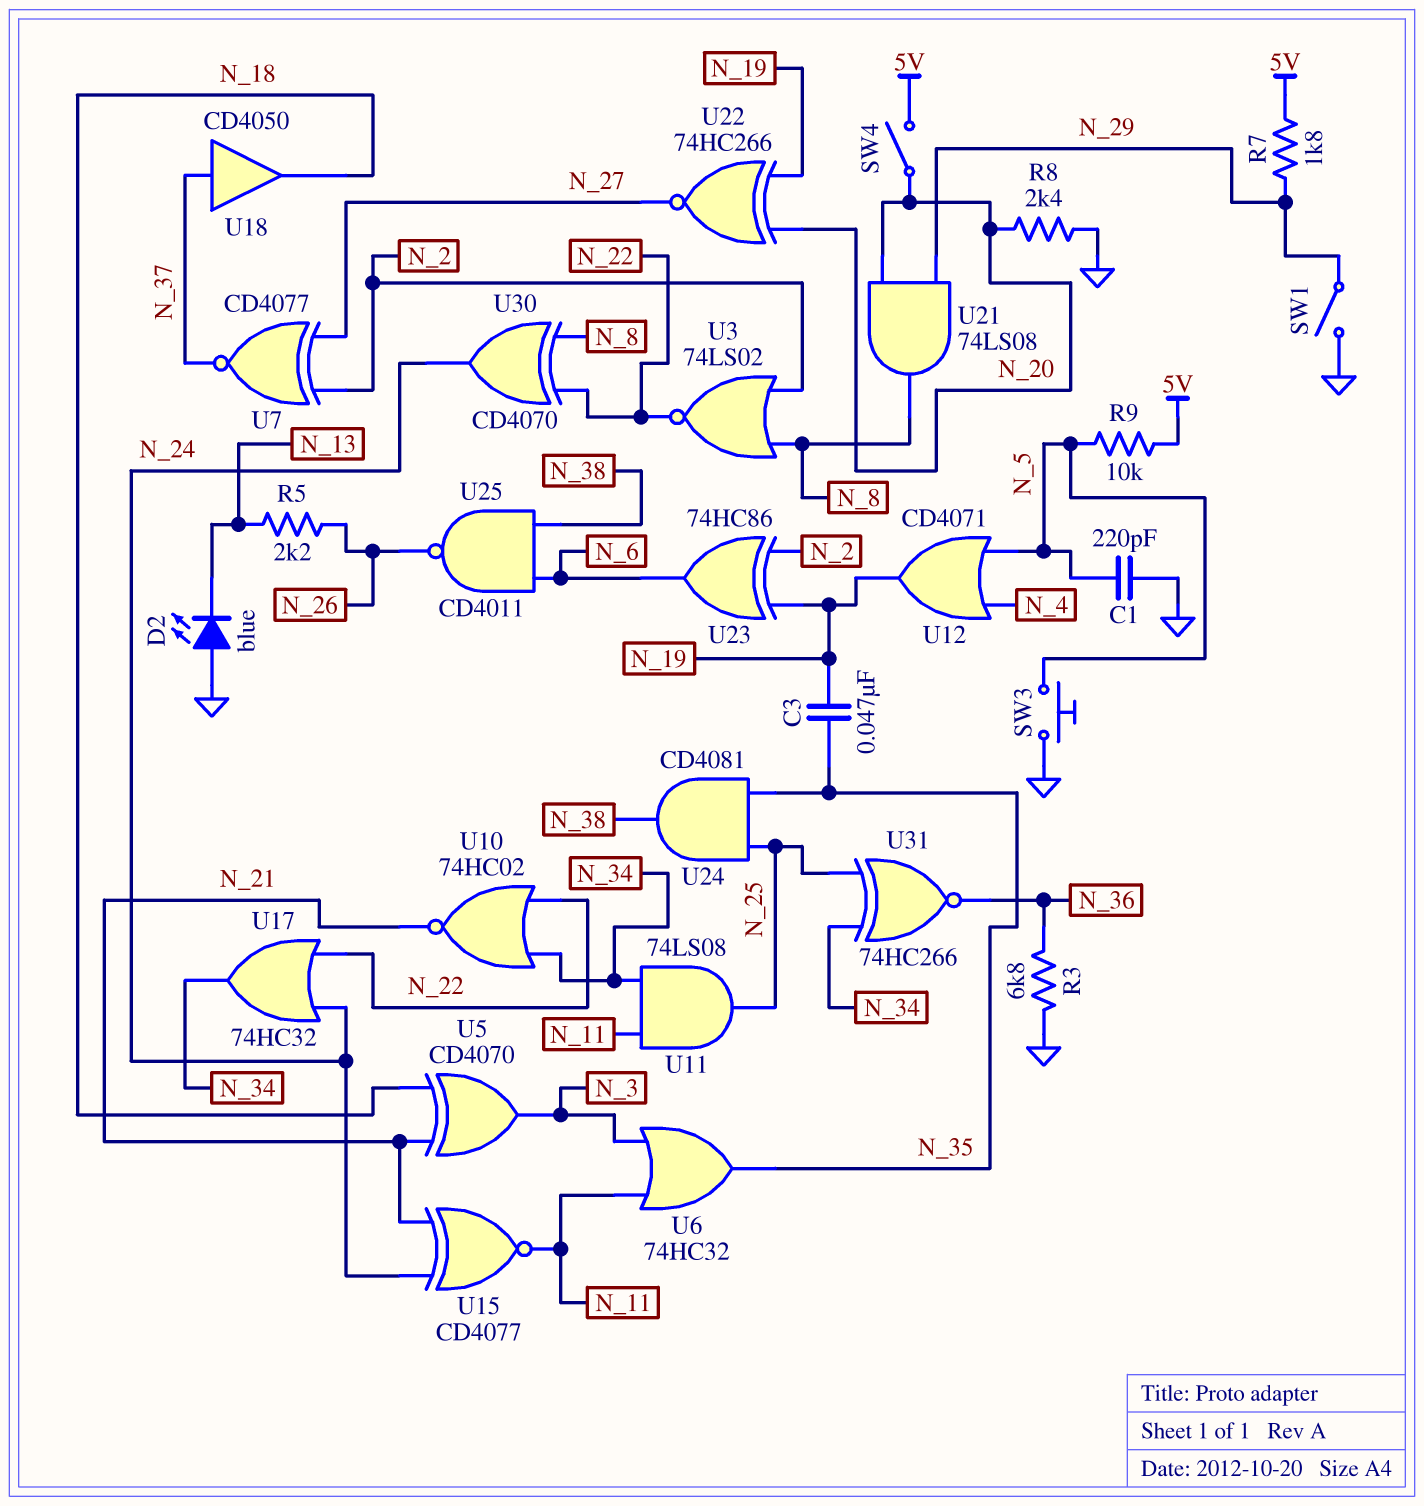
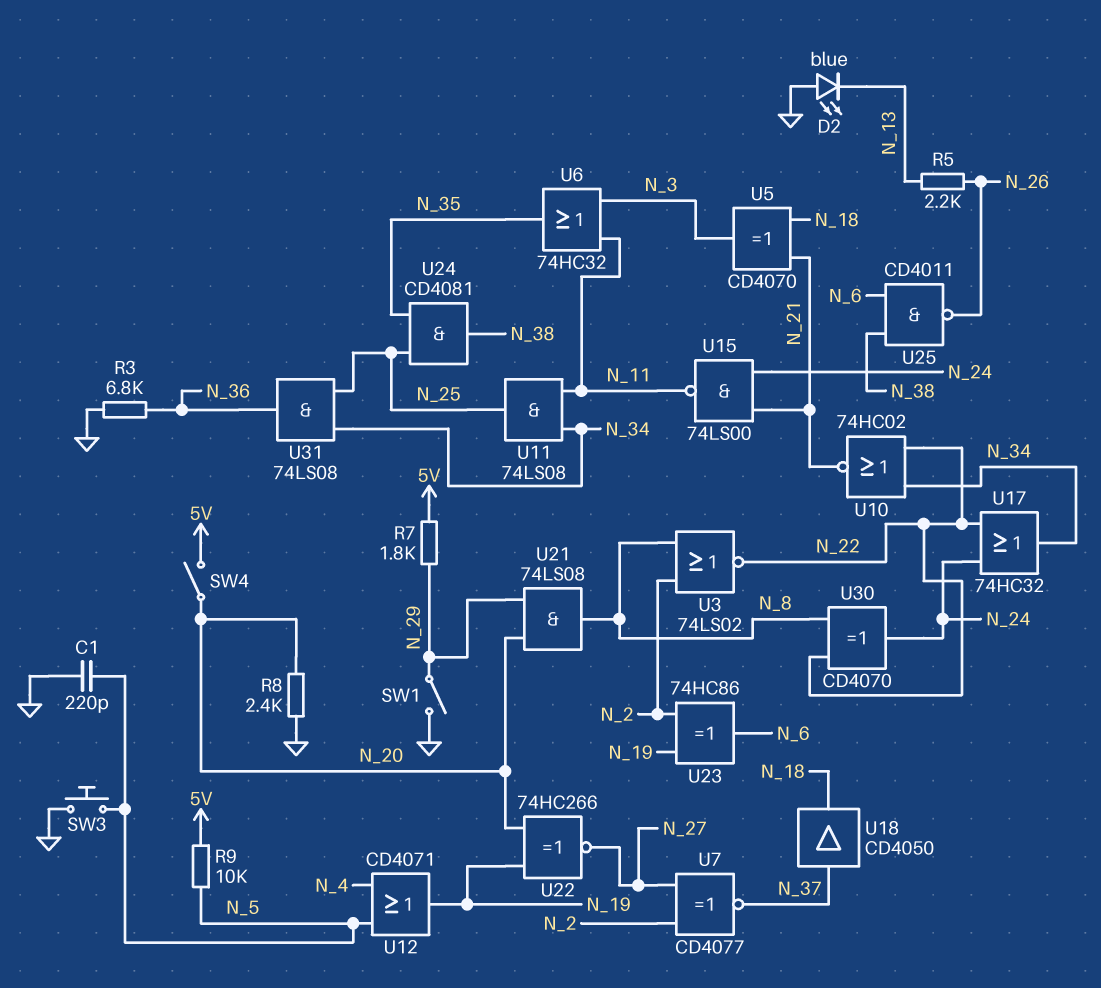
C3: 47nF (N_19, N_35) -> none
U15: XNOR CD4077 (in N_21, in N_24, out N_11) -> NAND 74LS00 (in N_21, in N_24, out N_11)
U31: XNOR 74HC266 (in N_25, in N_34, out N_36) -> AND 74LS08 (in N_25, in N_34, out N_36)

